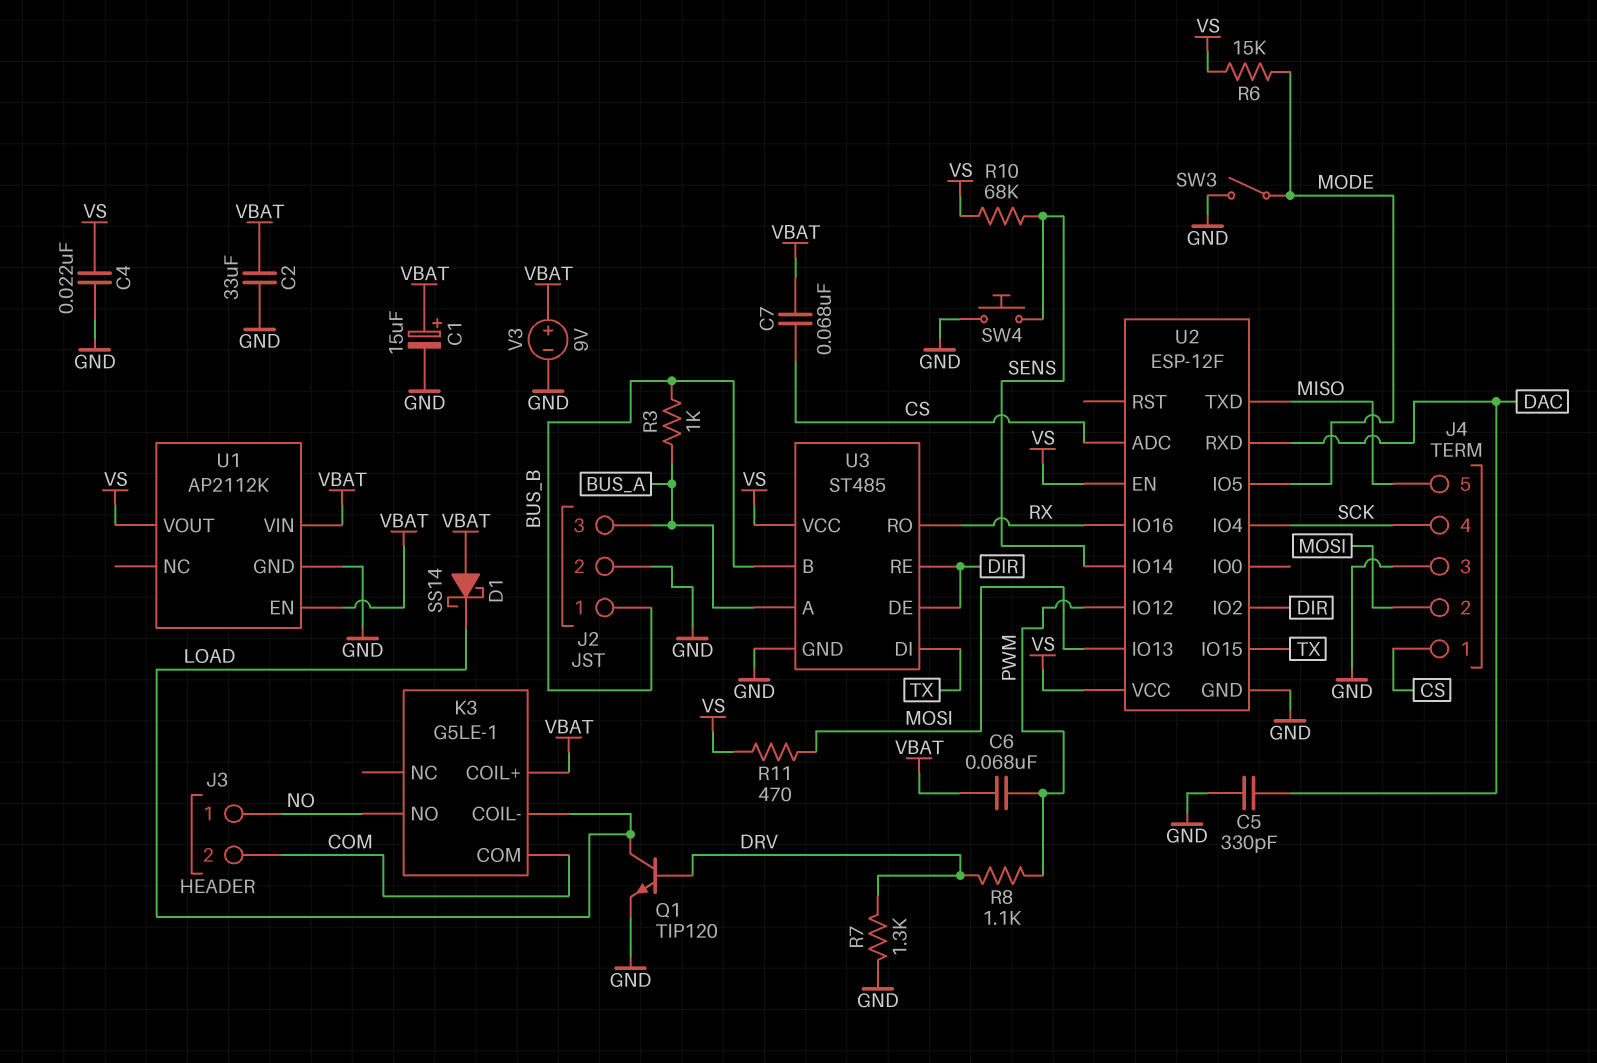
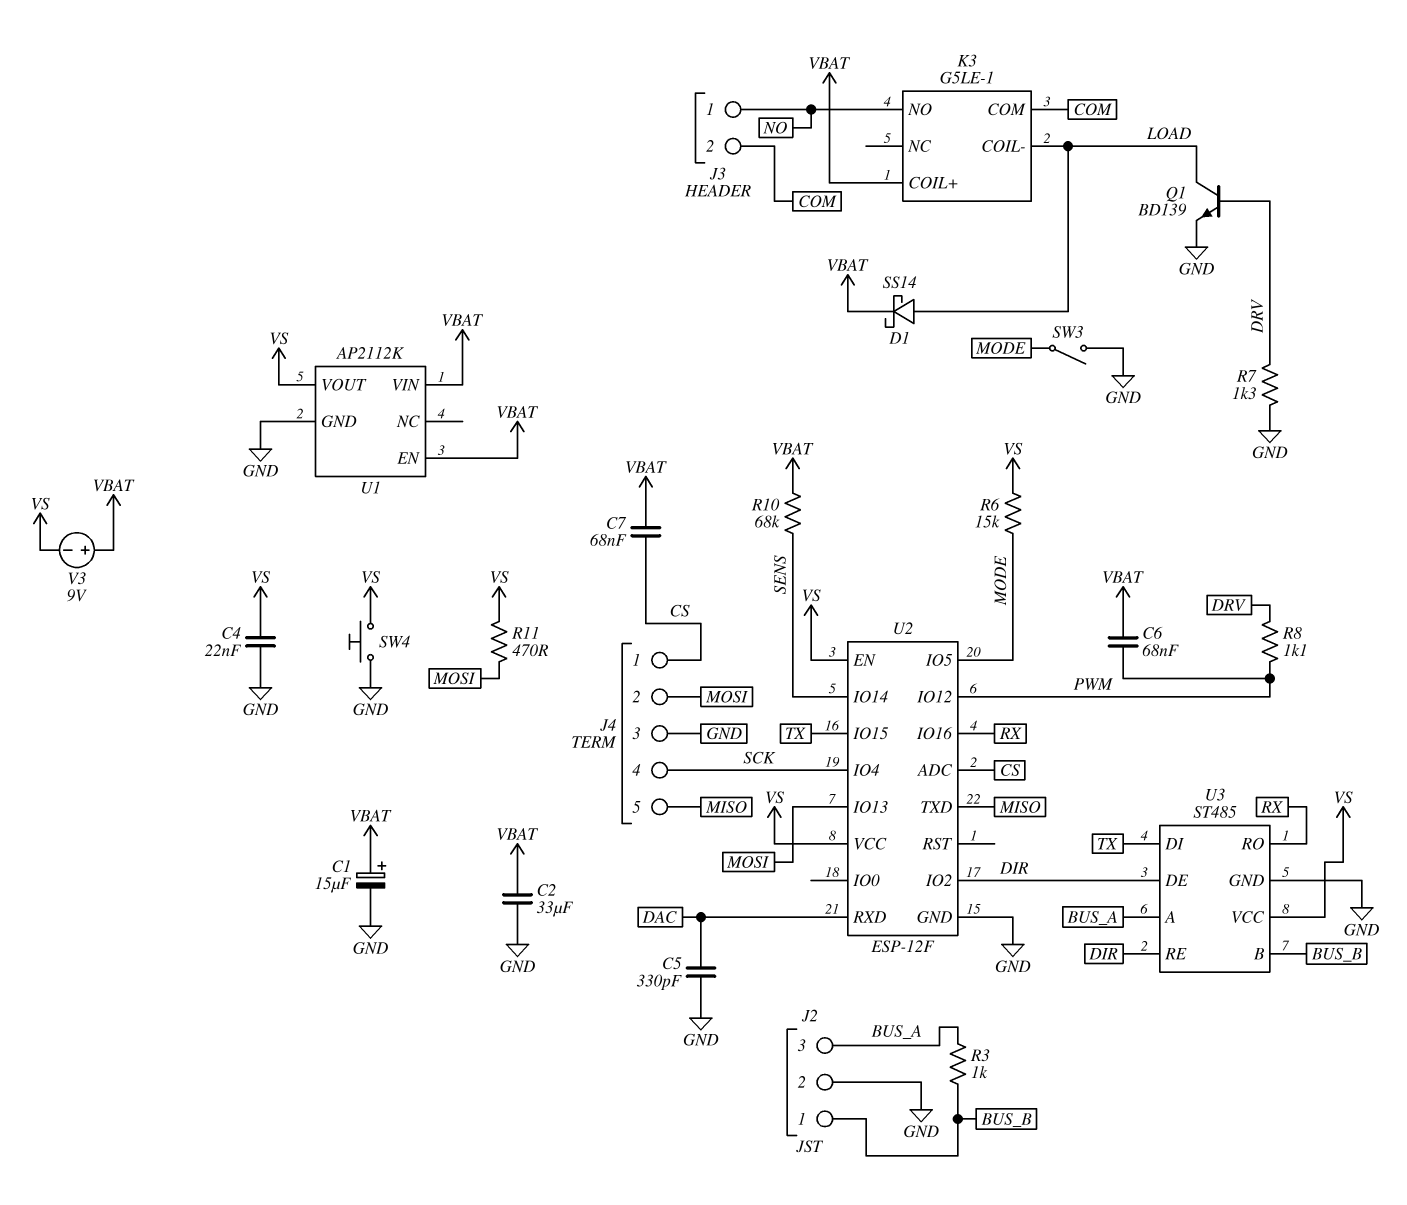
D1: schottky SS14 (A VBAT, K LOAD) -> schottky SS14 (A LOAD, K VBAT)
Q1: NPN TIP120 (B DRV, C LOAD, E GND) -> NPN BD139 (B DRV, C LOAD, E GND)
R10: 68k (SENS, VS) -> 68k (SENS, VBAT)
SW4: button (GND, SENS) -> button (GND, VS)
V3: 9V (plus VBAT, minus GND) -> 9V (plus VBAT, minus VS)

